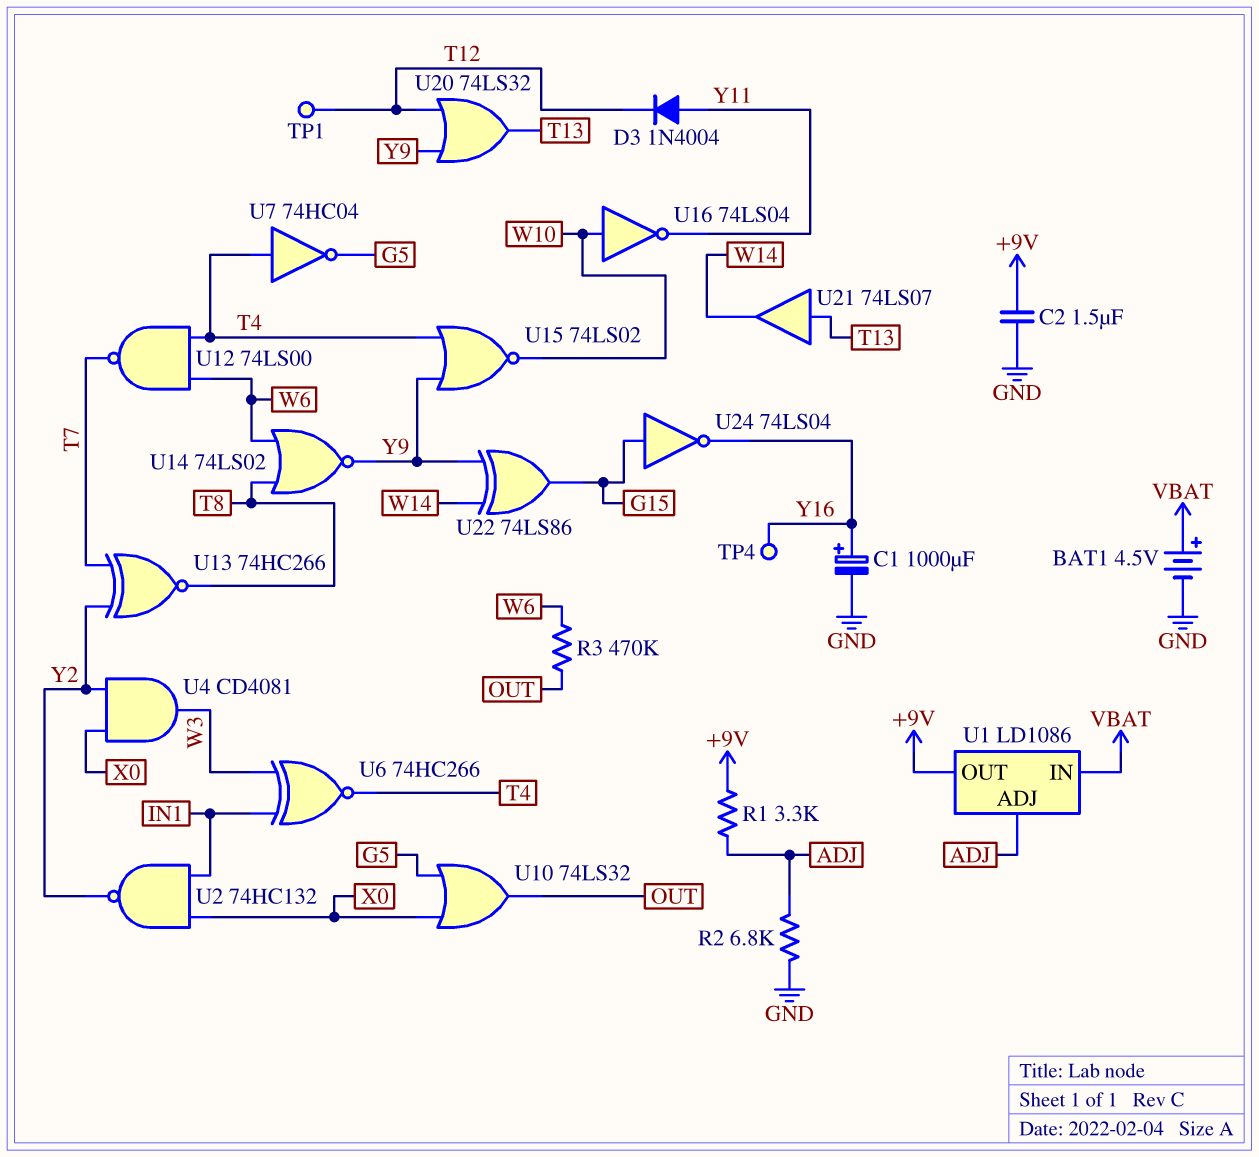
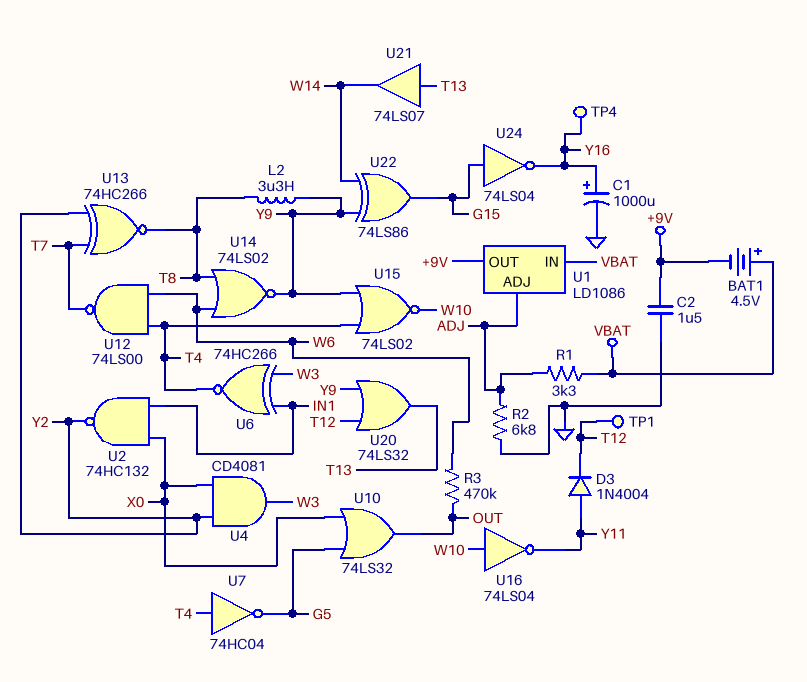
BAT1: 4.5V (plus VBAT, minus GND) -> 4.5V (plus VBAT, minus +9V)
L2: none -> 3.3uH (T8, Y9)
R1: 3.3k (+9V, ADJ) -> 3.3k (ADJ, VBAT)

